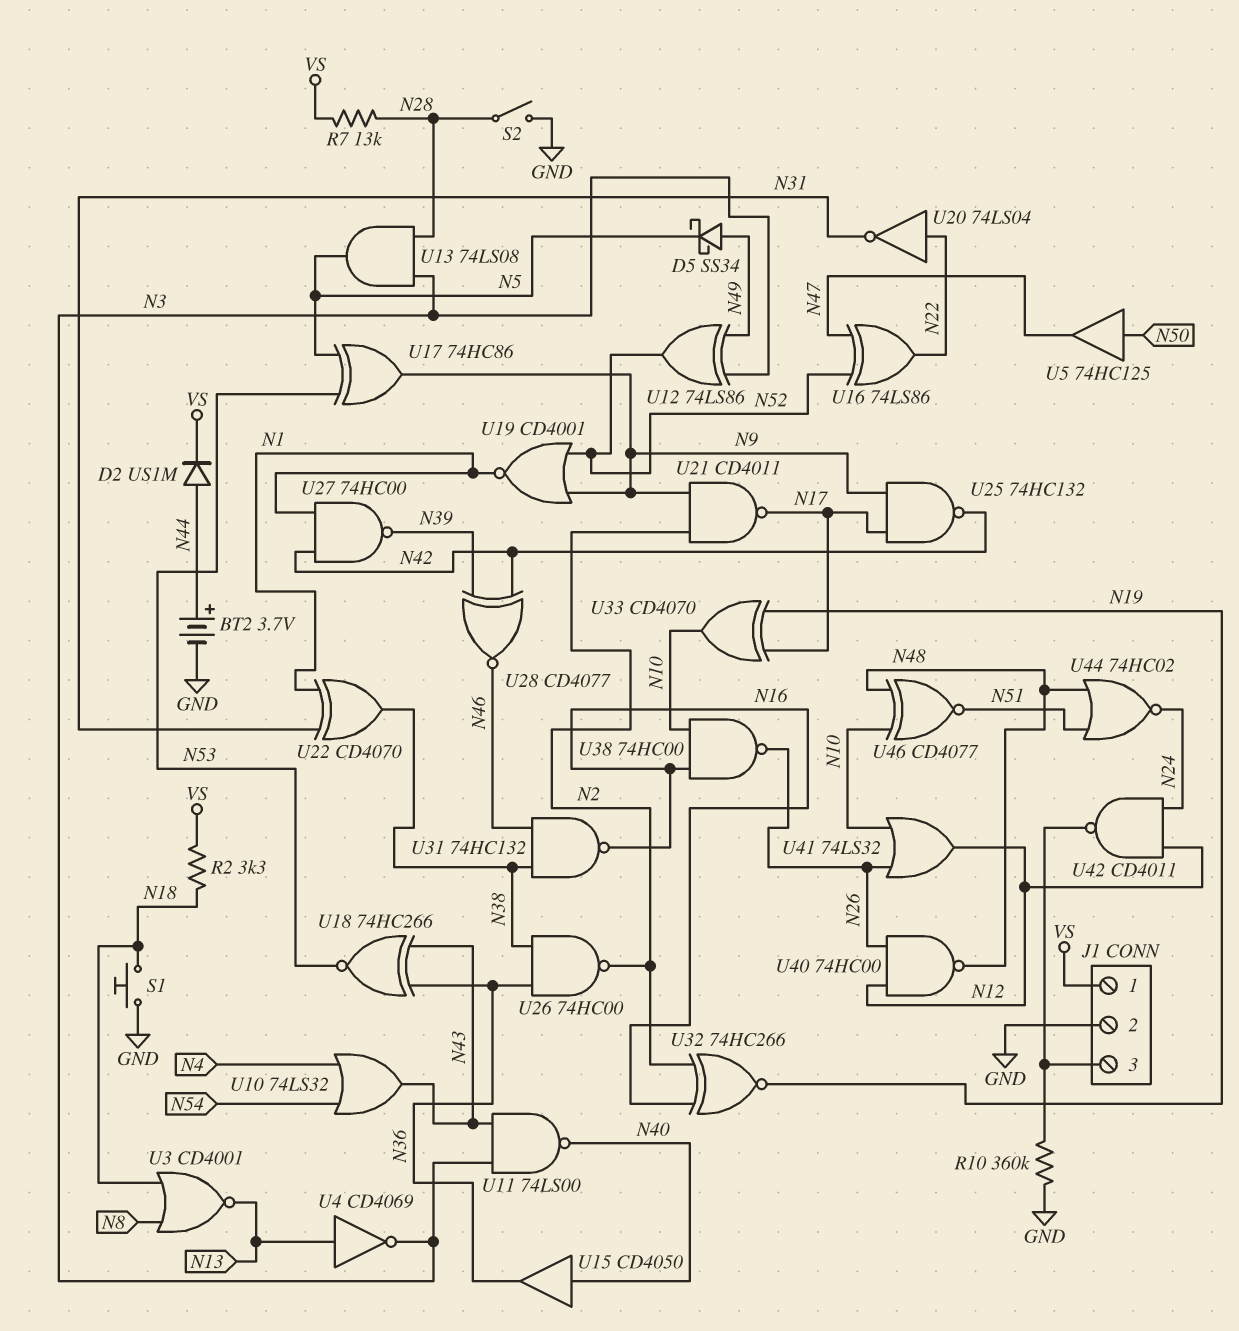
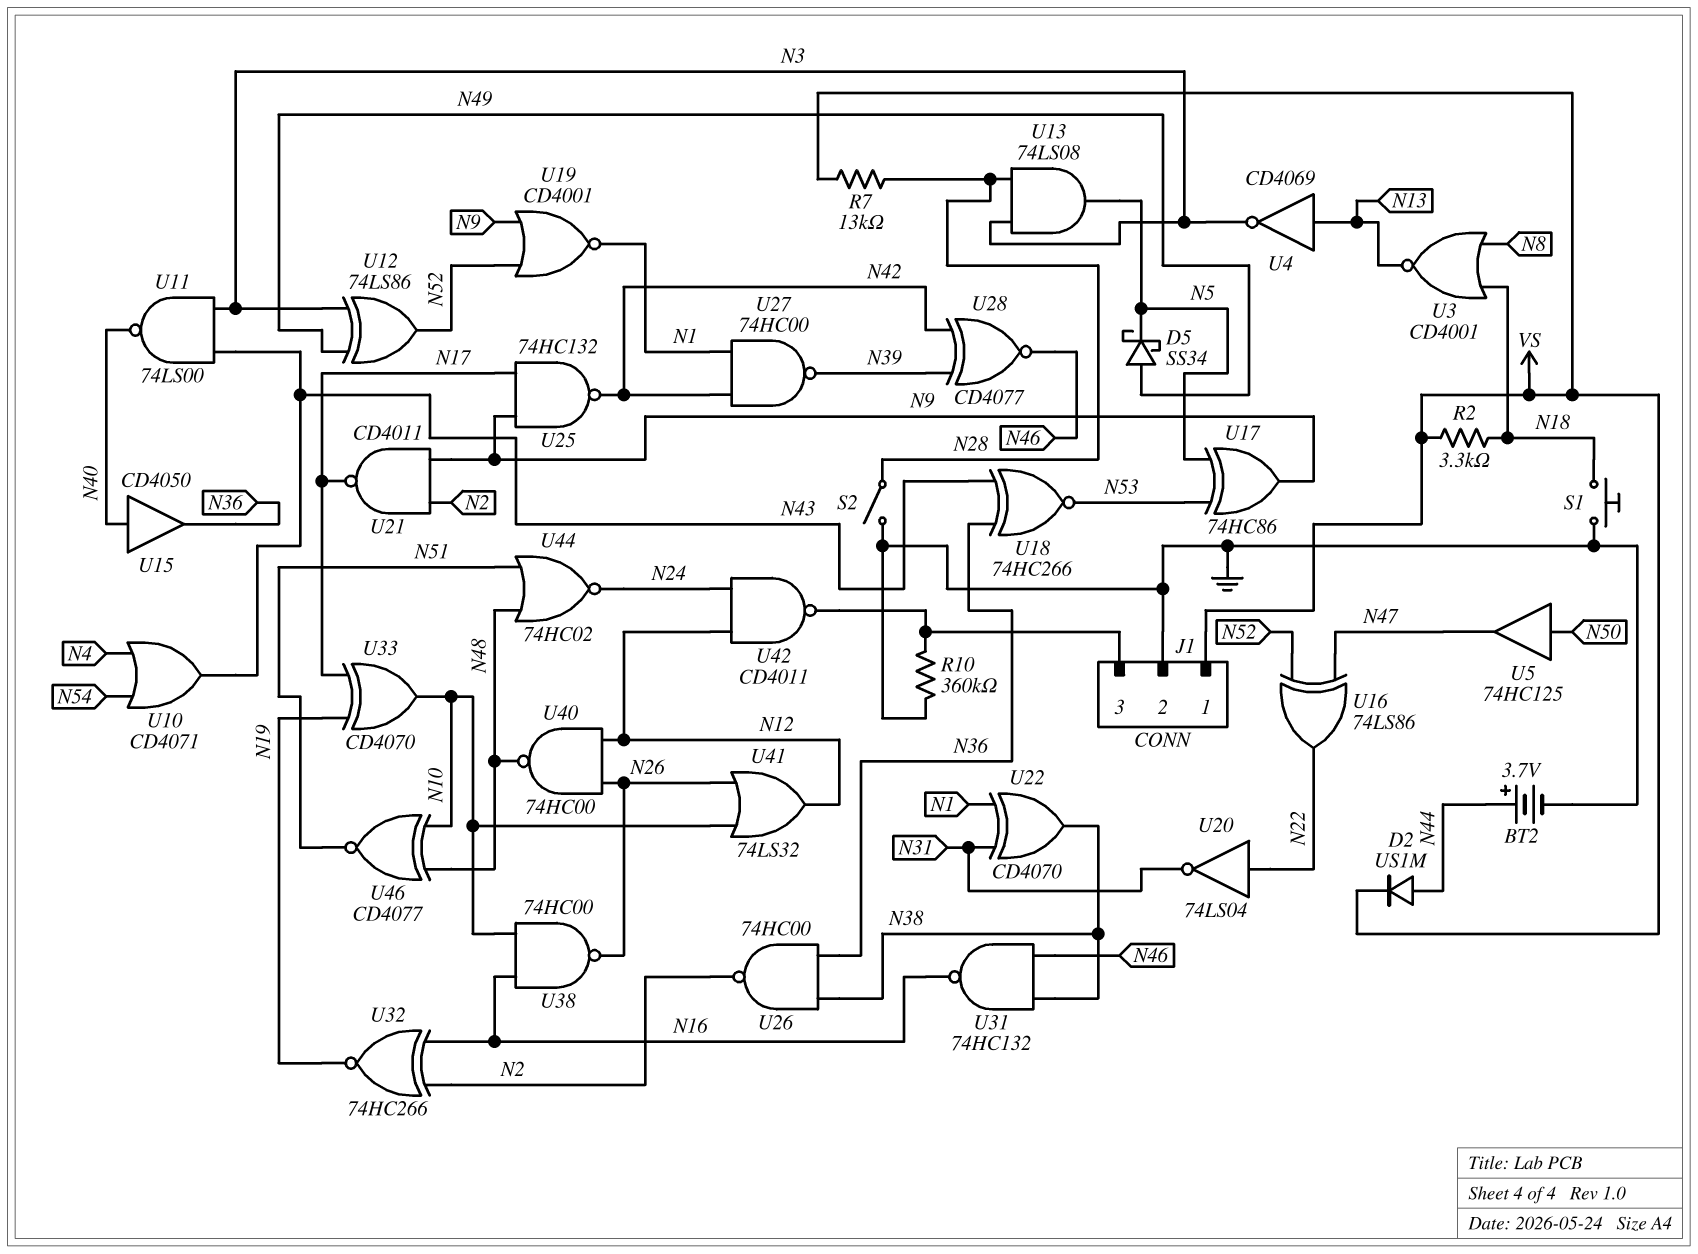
U10: OR 74LS32 (in N4, in N54, out N43) -> OR CD4071 (in N4, in N54, out N43)

